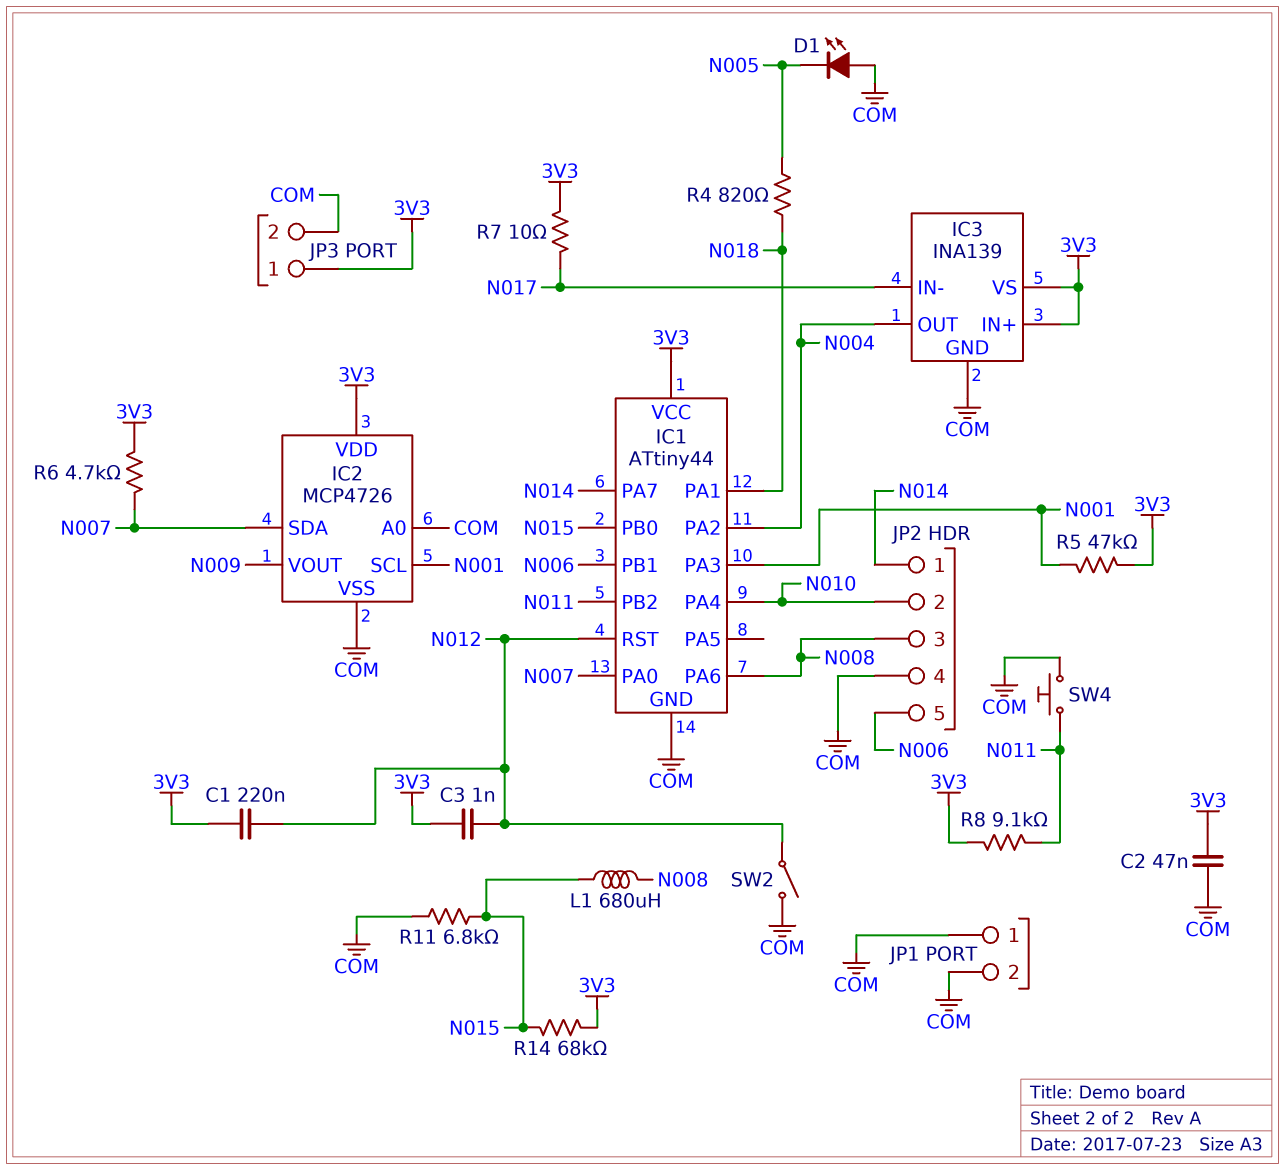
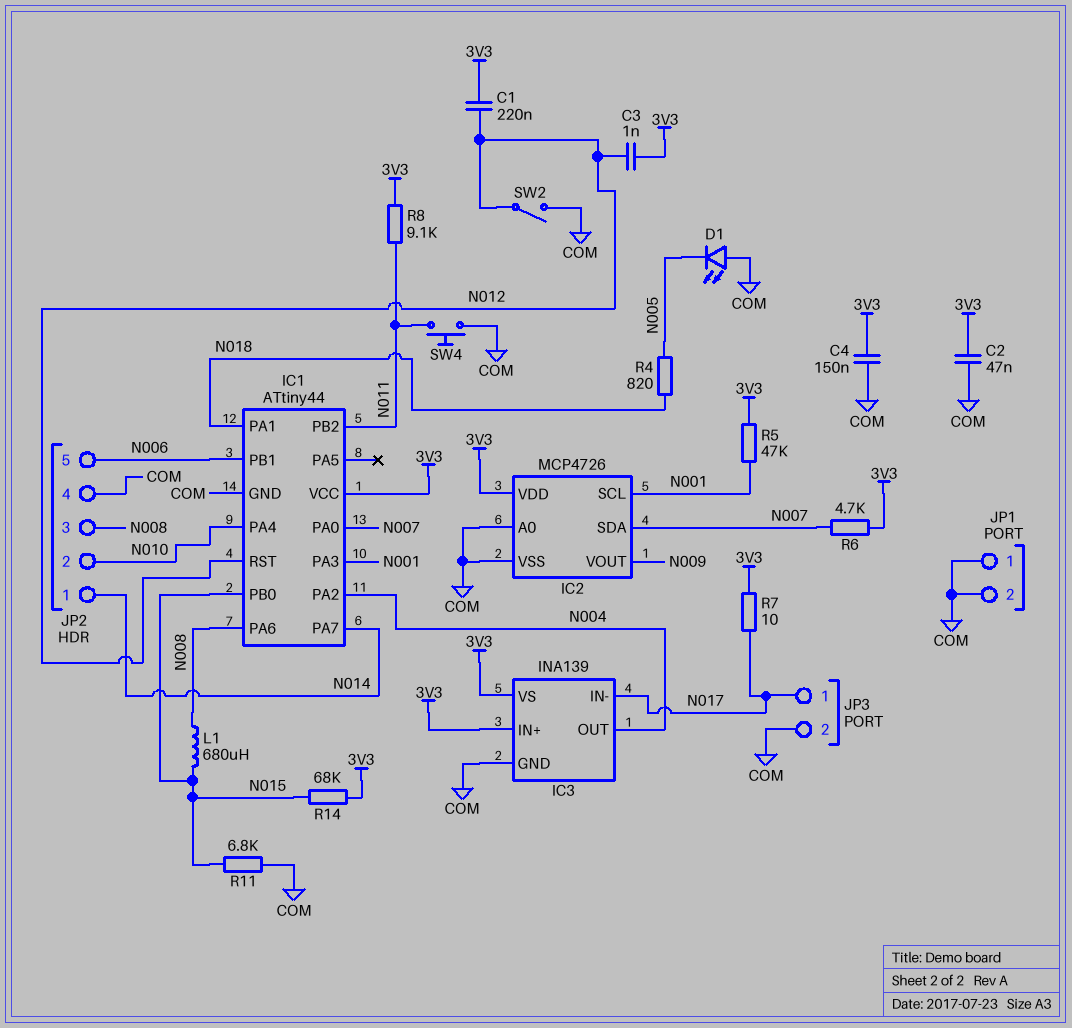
C4: none -> 150nF (3V3, COM)
JP3 pin 1: 3V3 -> N017

